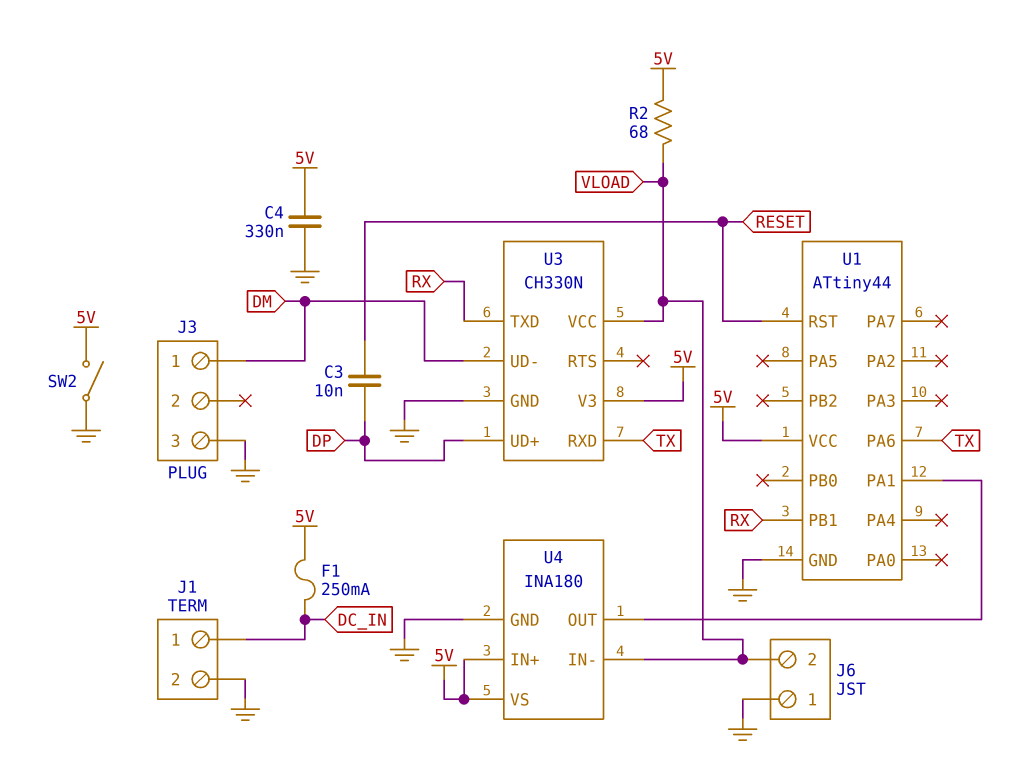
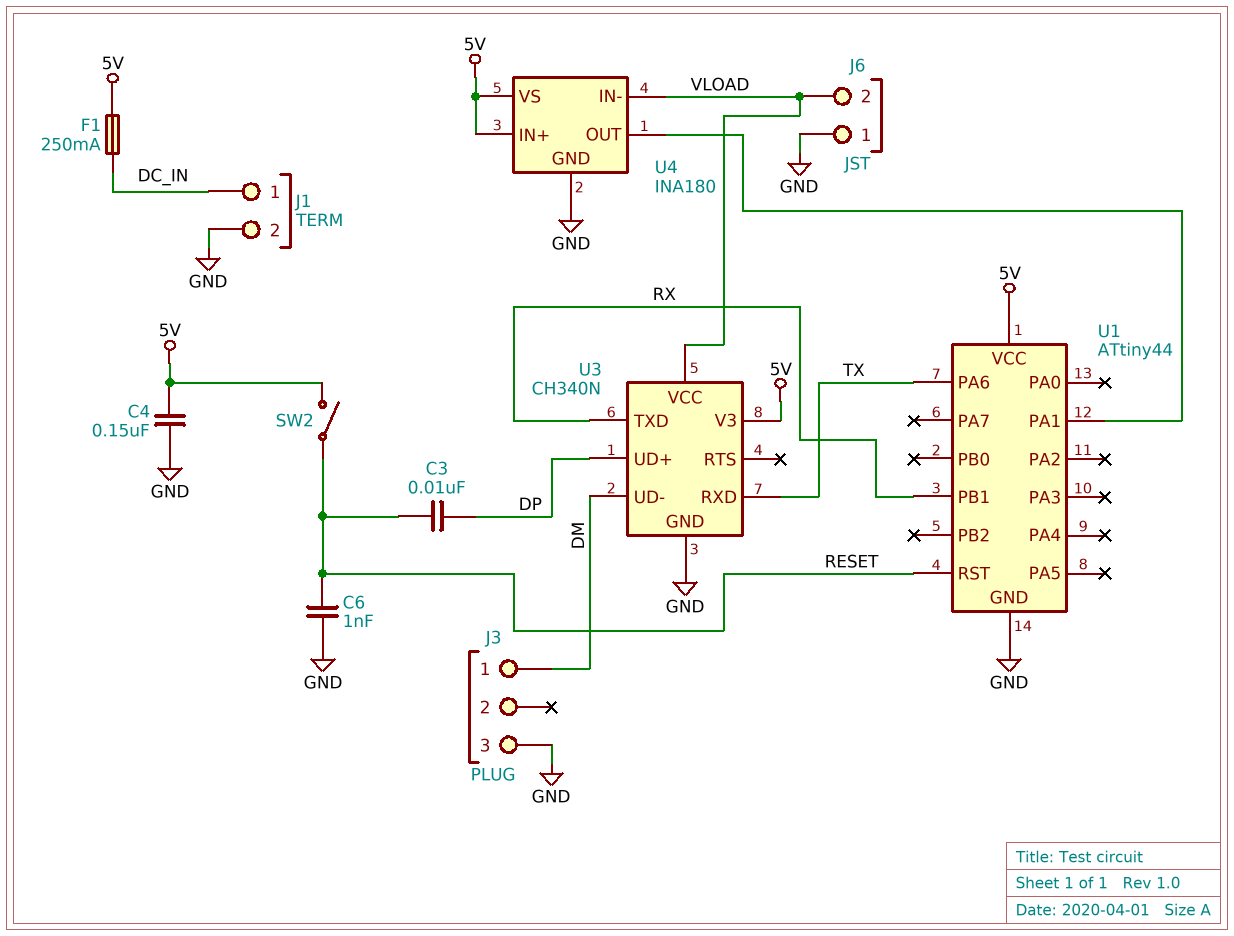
C4: 330nF (5V, GND) -> 150nF (5V, GND)
C6: none -> 1nF (GND, RESET)
R2: 68 (5V, VLOAD) -> none
SW2: switch (5V, GND) -> switch (5V, RESET)
U3: CH330N -> CH340N

